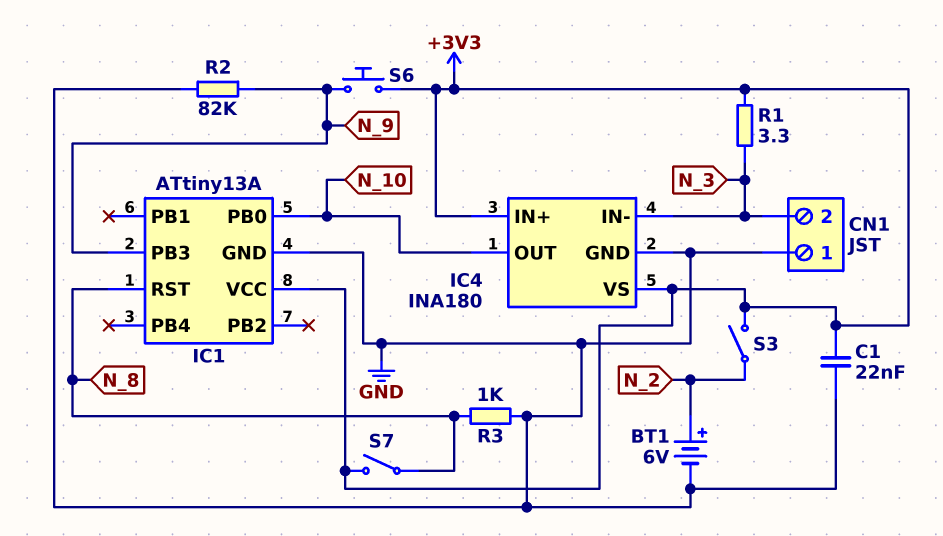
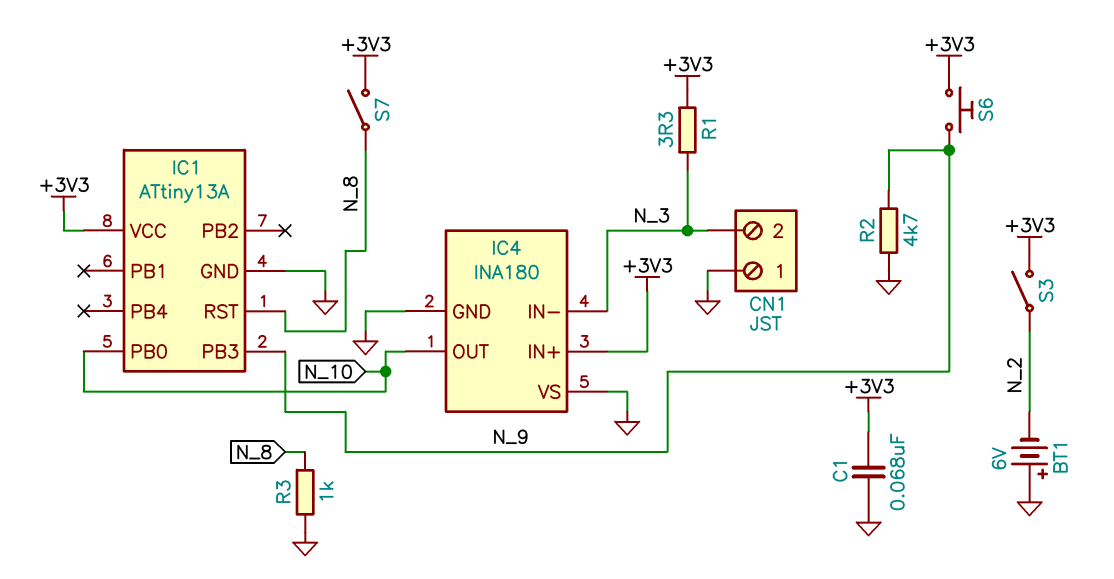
BT1: 6V (plus N_2, minus GND) -> 6V (plus GND, minus N_2)
C1: 22nF (+3V3, GND) -> 68nF (+3V3, GND)
IC4 pin VS: +3V3 -> GND
R2: 82k (GND, N_9) -> 4.7k (GND, N_9)

